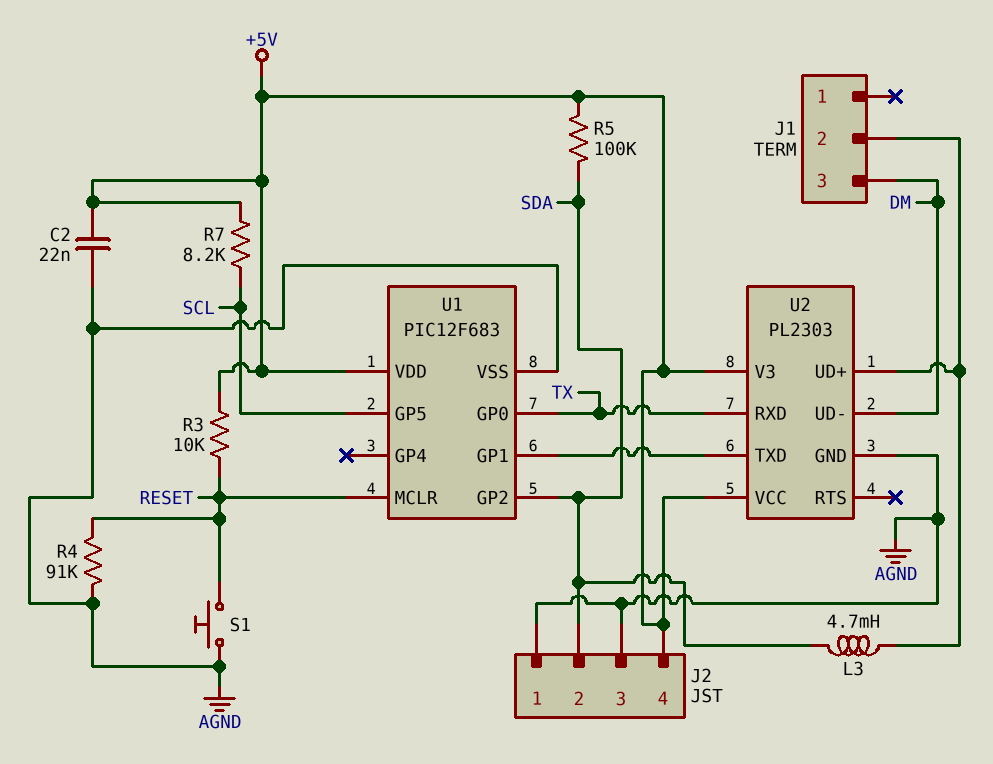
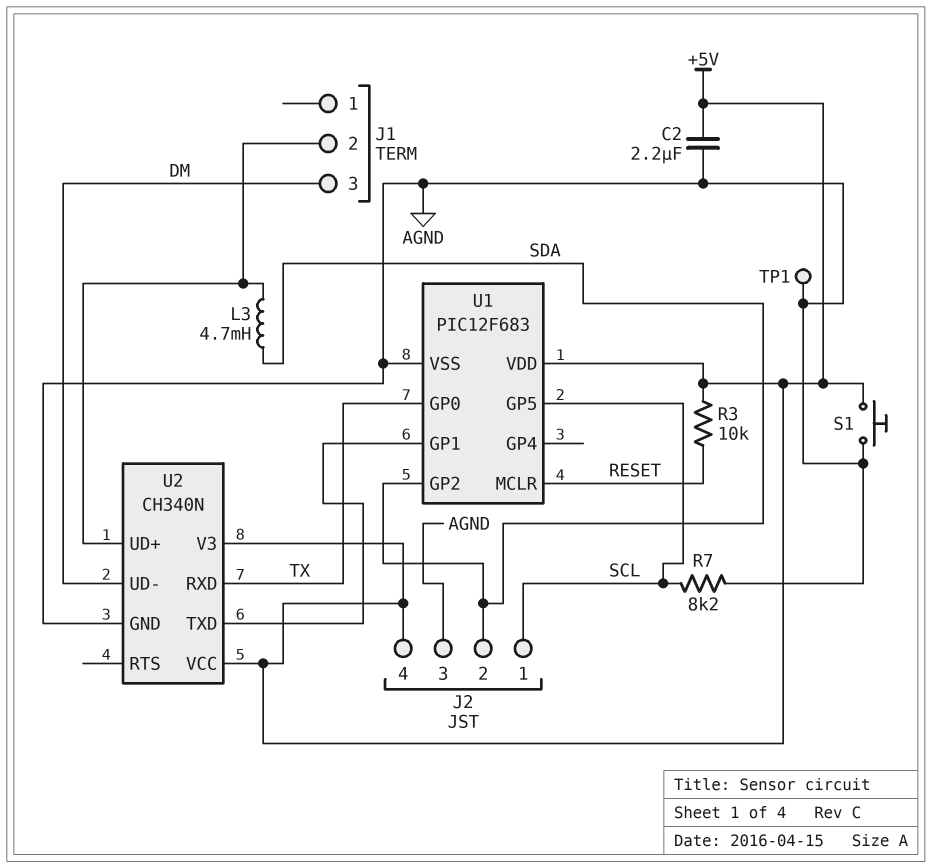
C2: 22nF (+5V, AGND) -> 2.2uF (+5V, AGND)
J2 pin 1: AGND -> SCL
R4: 91k (AGND, RESET) -> none
R5: 100k (+5V, SDA) -> none
R7: 8.2k (+5V, SCL) -> 8.2k (AGND, SCL)
S1: button (AGND, RESET) -> button (+5V, AGND)
TP1: none -> test point (AGND)
U2: PL2303 -> CH340N

